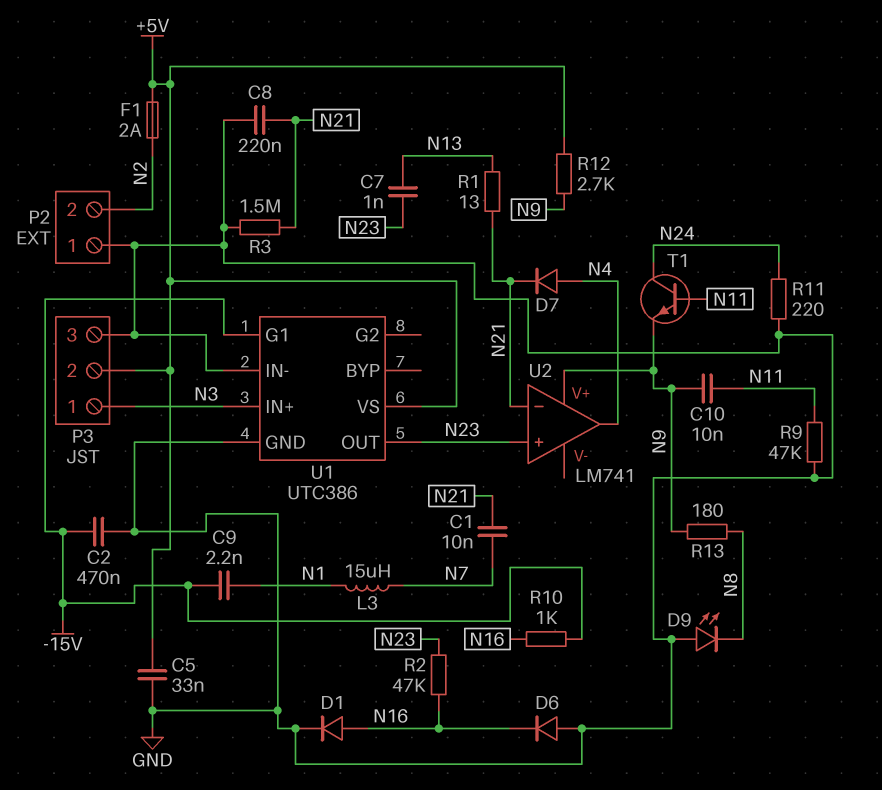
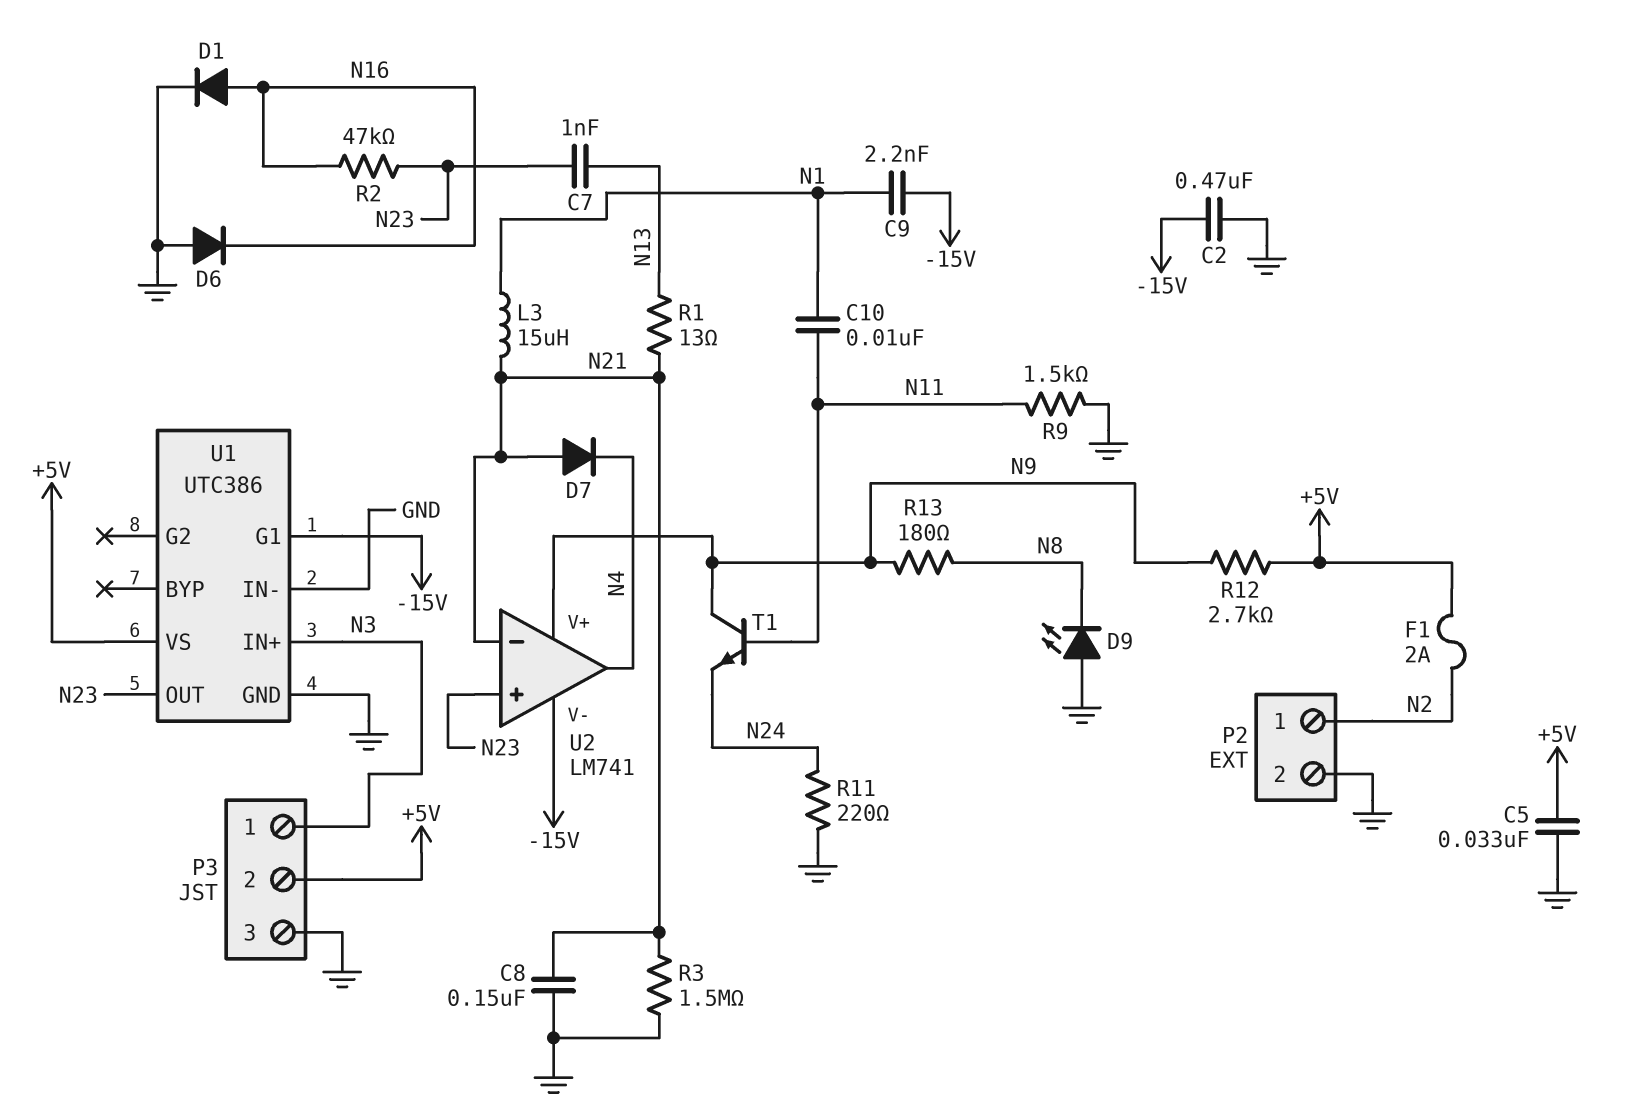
C1: 10nF (N7, N21) -> none
C8: 220nF (GND, N21) -> 150nF (GND, N21)
C10: 10nF (N9, N11) -> 10nF (N1, N11)
D7: diode (A N4, K N21) -> diode (A N21, K N4)
L3: 15uH (N1, N7) -> 15uH (N1, N21)
P2 pin 1: GND -> N2
P2 pin 2: N2 -> GND
R9: 47k (GND, N11) -> 1.5k (GND, N11)
R10: 1k (-15V, N16) -> none
T1: NPN (B N11, C N24, E N9) -> NPN (B N11, C N9, E N24)
U2 pin V-: none -> -15V

